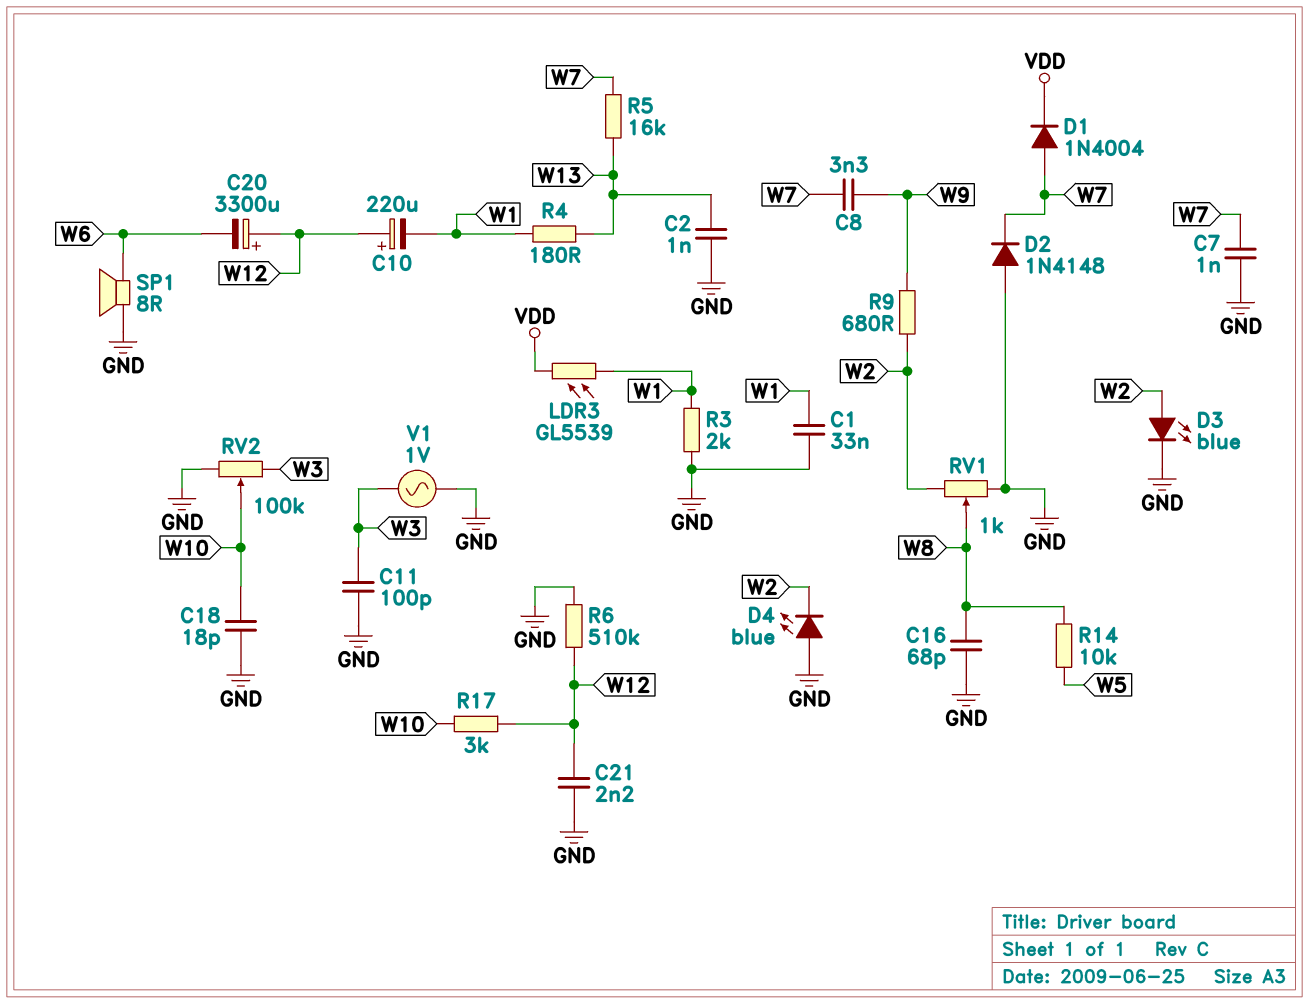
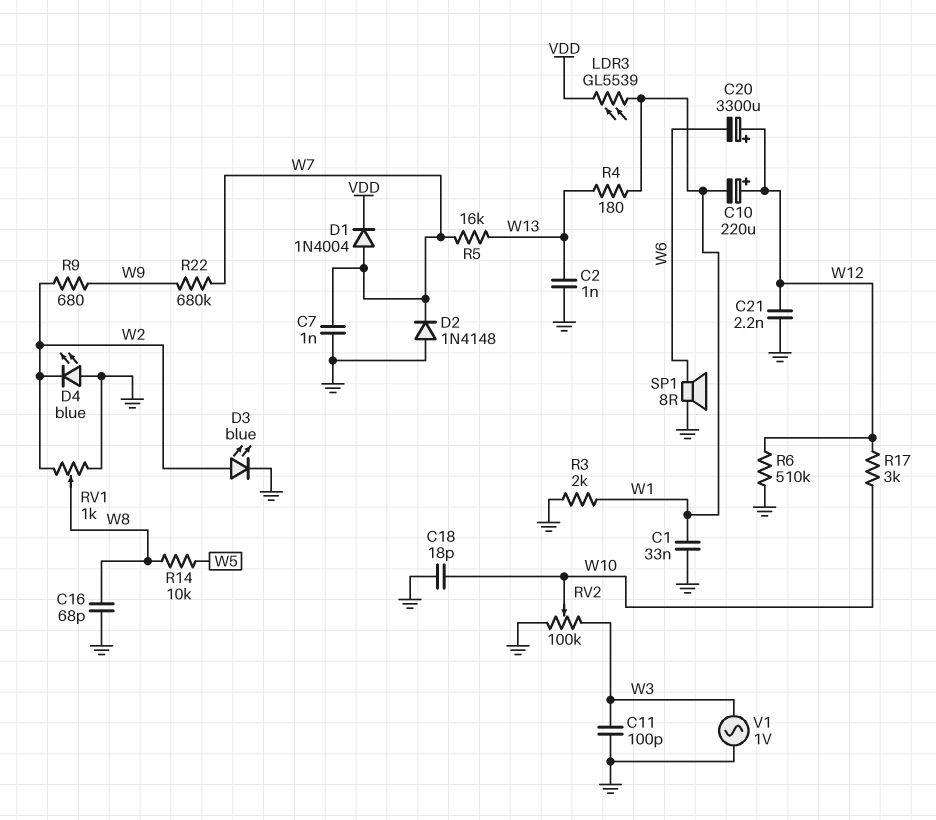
C8: 3.3nF (W7, W9) -> none
R22: none -> 680k (W7, W9)

